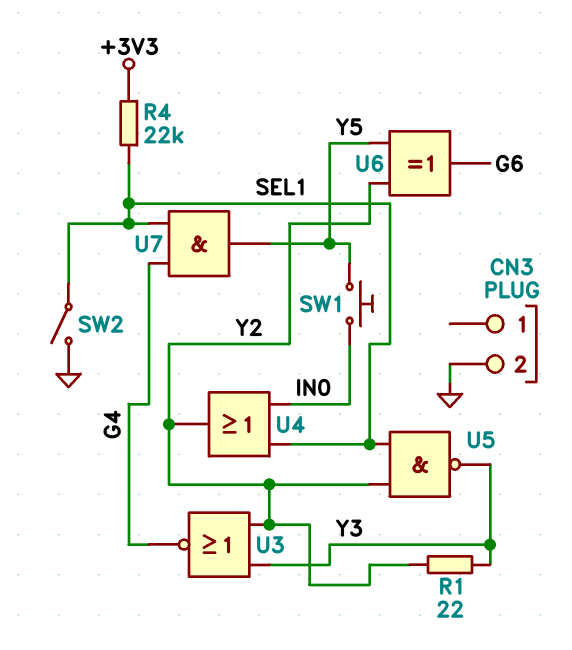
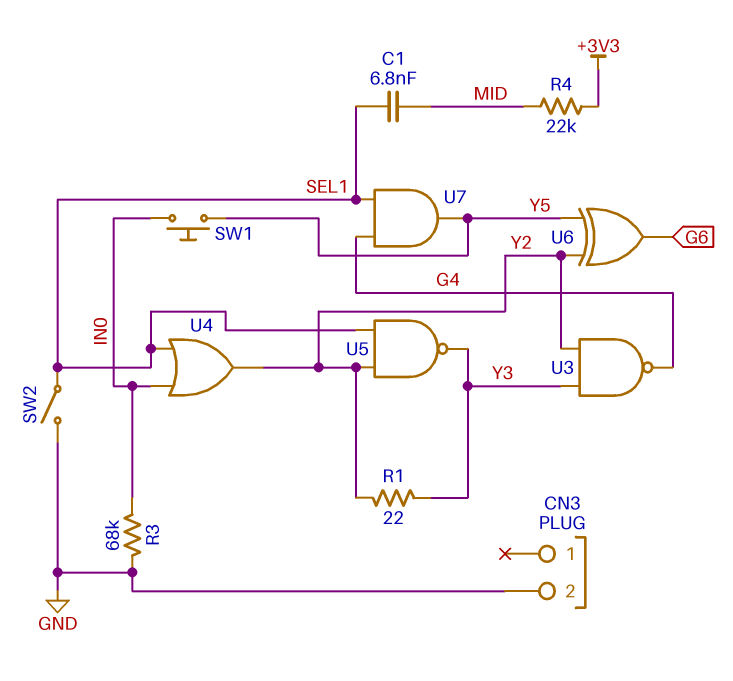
C1: none -> 6.8nF (MID, SEL1)
R3: none -> 68k (GND, IN0)
R4: 22k (+3V3, SEL1) -> 22k (+3V3, MID)
U3: NOR (in Y2, in Y3, out G4) -> NAND (in Y2, in Y3, out G4)

